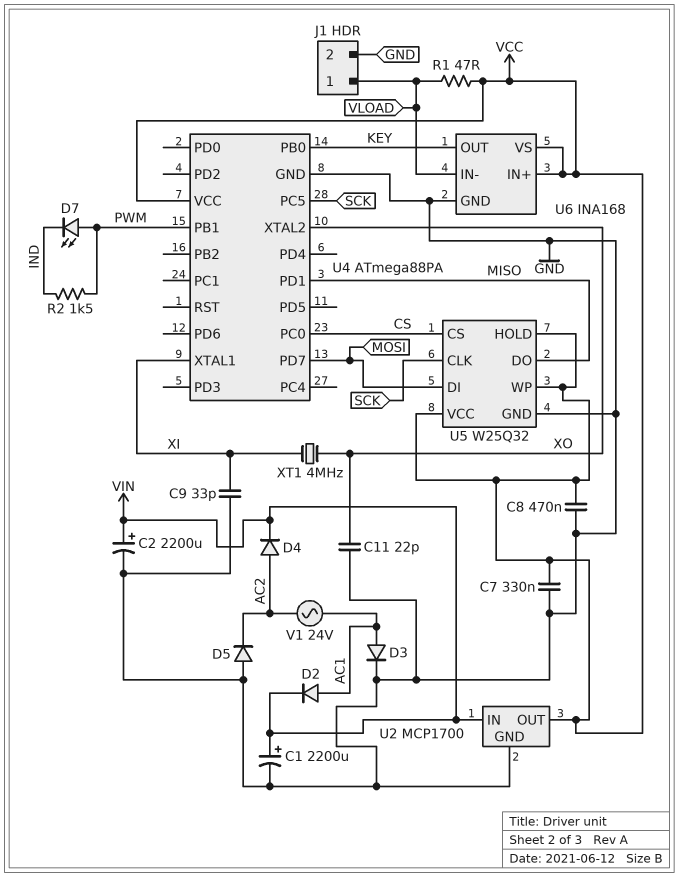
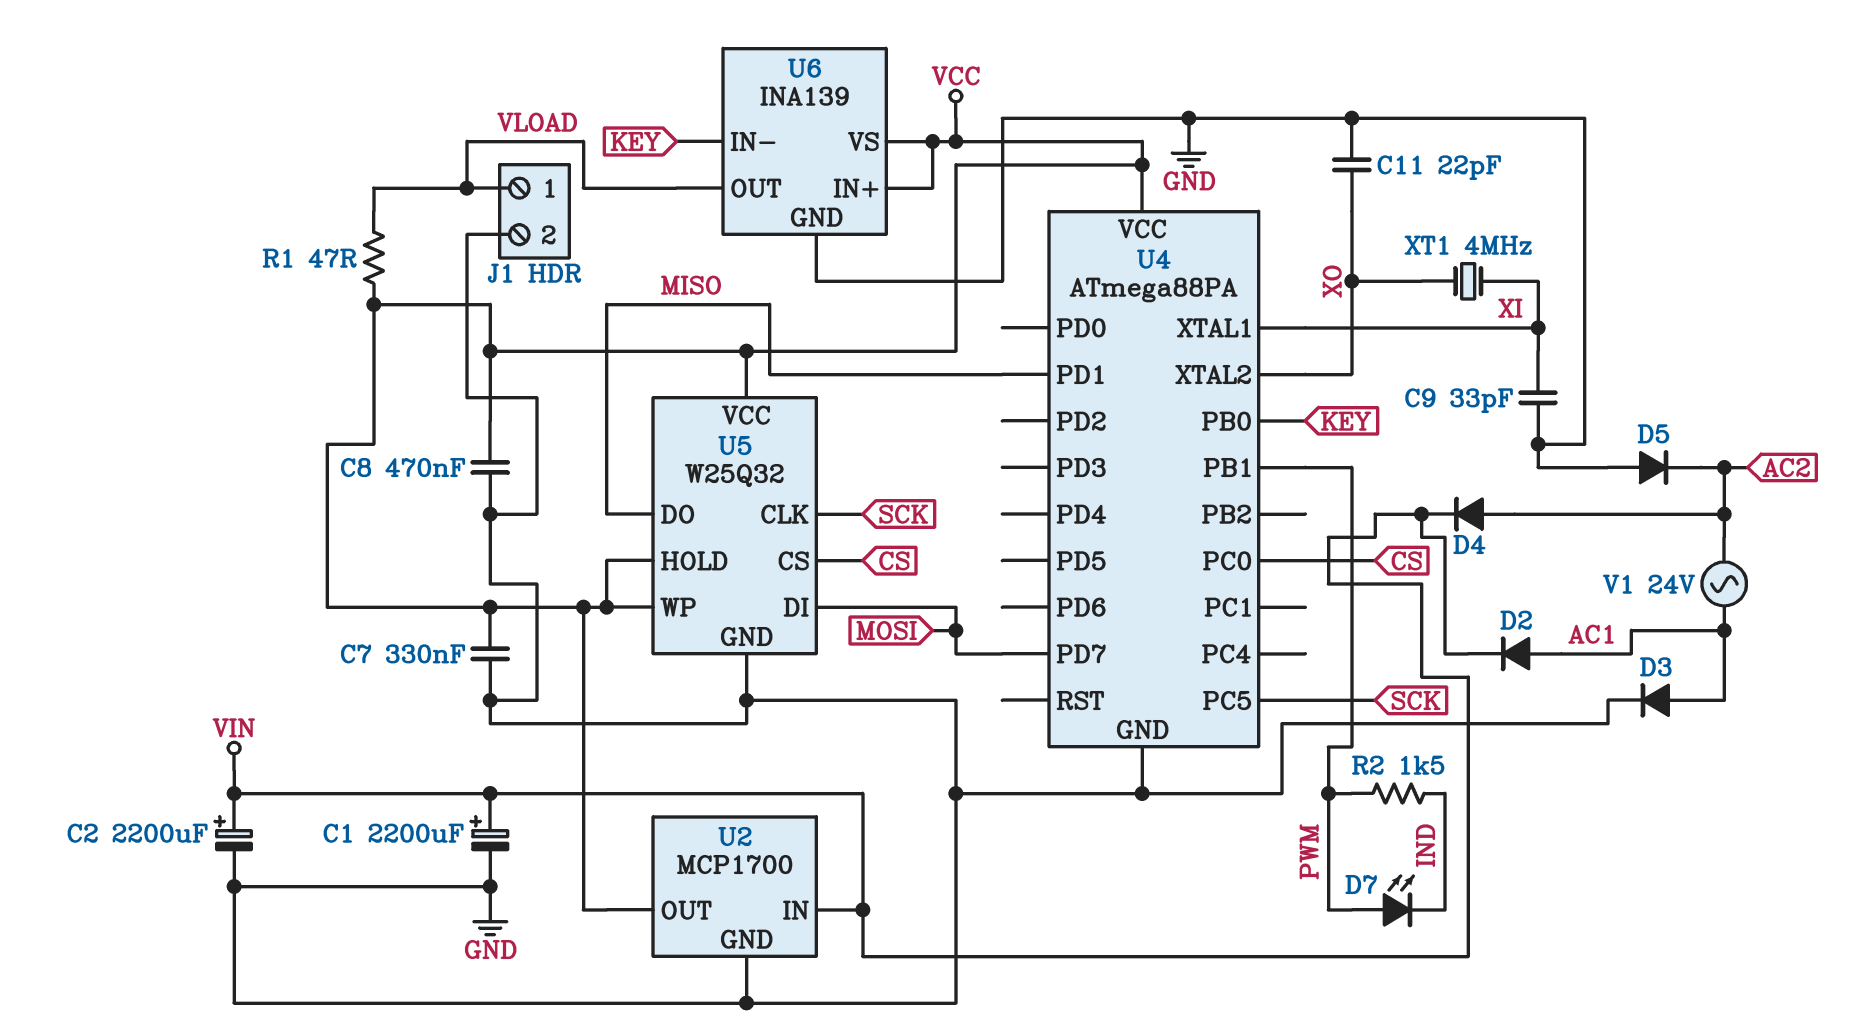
U6: INA168 -> INA139
U6 pin IN-: VLOAD -> KEY
U6 pin OUT: KEY -> VLOAD

